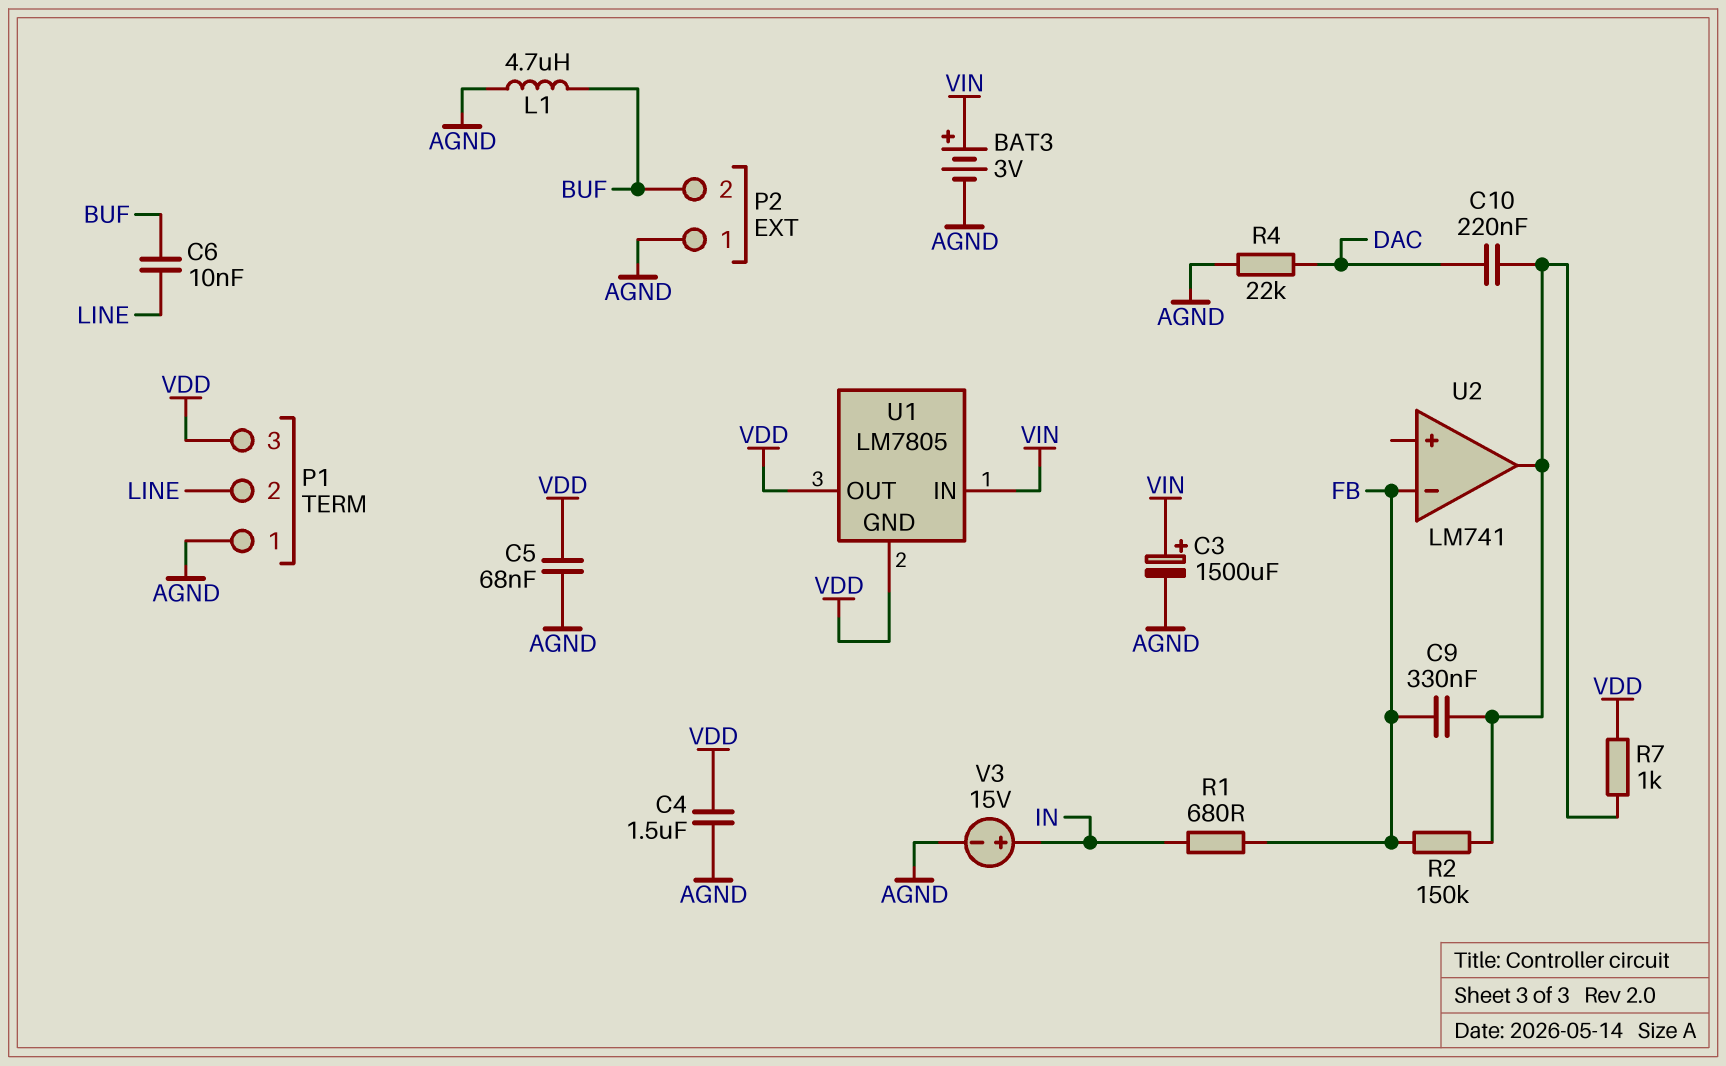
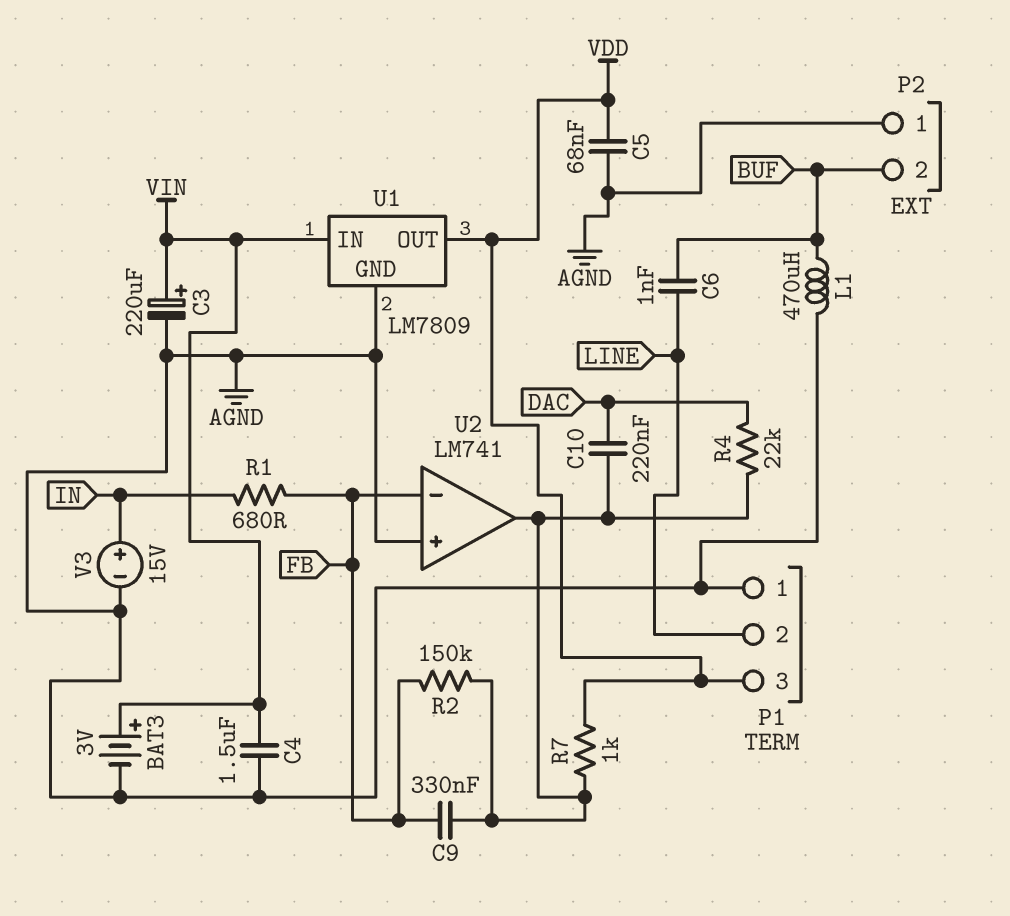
C3: 1500uF (plus VIN, minus AGND) -> 220uF (plus VIN, minus AGND)
C4: 1.5uF (AGND, VDD) -> 1.5uF (AGND, VIN)
C6: 10nF (BUF, LINE) -> 1nF (BUF, LINE)
L1: 4.7uH (AGND, BUF) -> 470uH (AGND, BUF)
R4: 22k (AGND, DAC) -> 22k (DAC, U2/out)
U1: LM7805 -> LM7809
U1 pin GND: VDD -> AGND
U2 pin in+: none -> AGND

